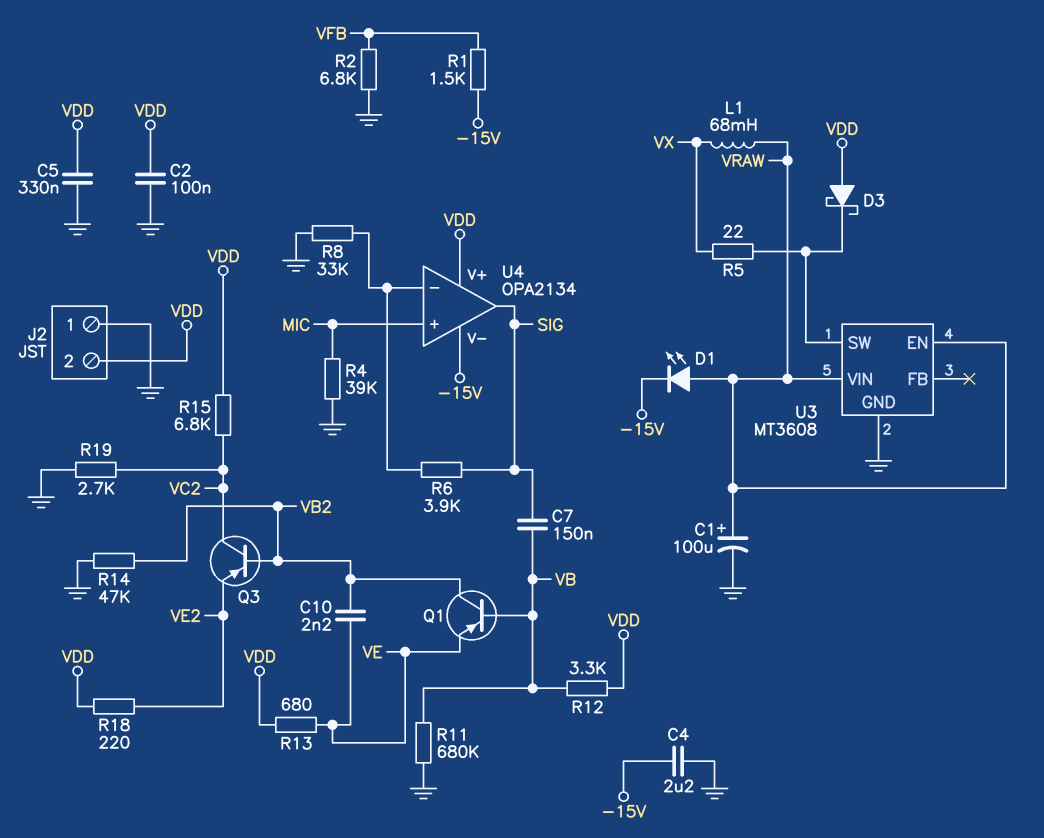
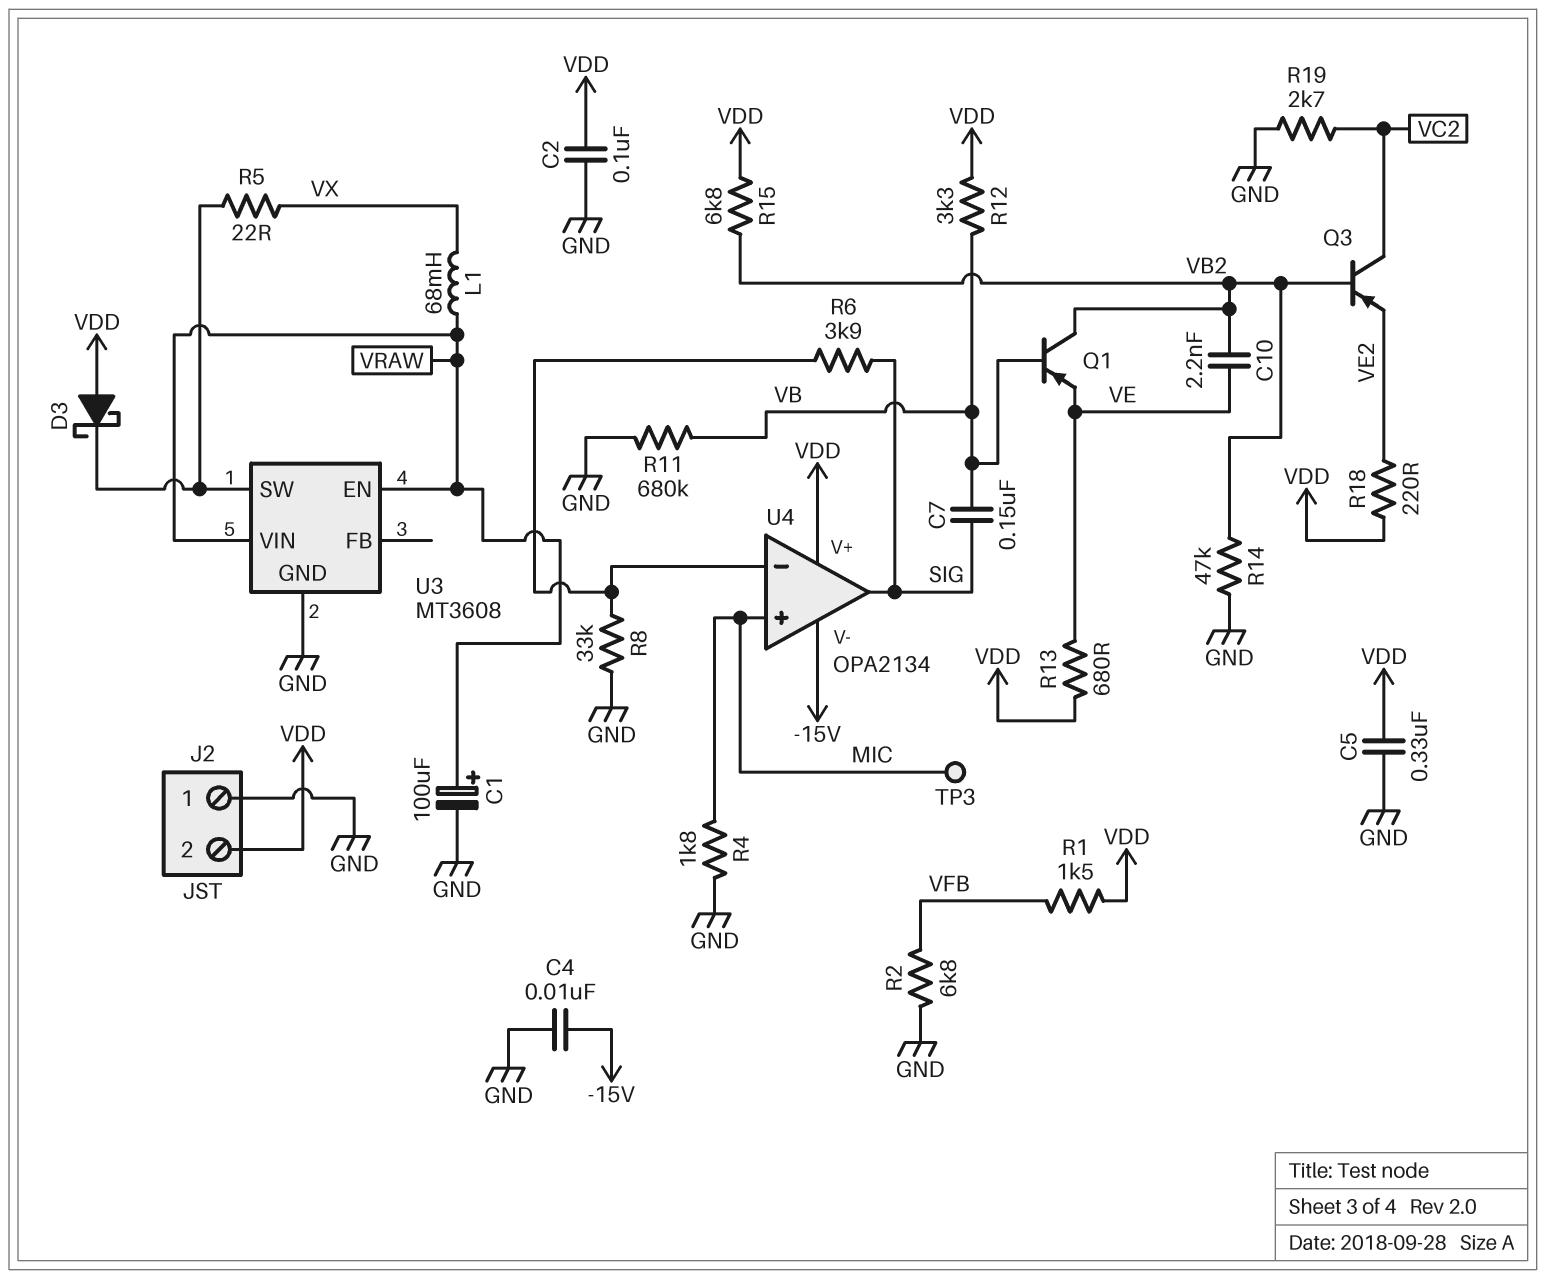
C4: 2.2uF (-15V, GND) -> 10nF (-15V, GND)
D1: LED (A VRAW, K -15V) -> none
R1: 1.5k (-15V, VFB) -> 1.5k (VDD, VFB)
R4: 39k (GND, MIC) -> 1.8k (GND, MIC)
R15: 6.8k (VC2, VDD) -> 6.8k (VB2, VDD)
TP3: none -> test point (MIC)

